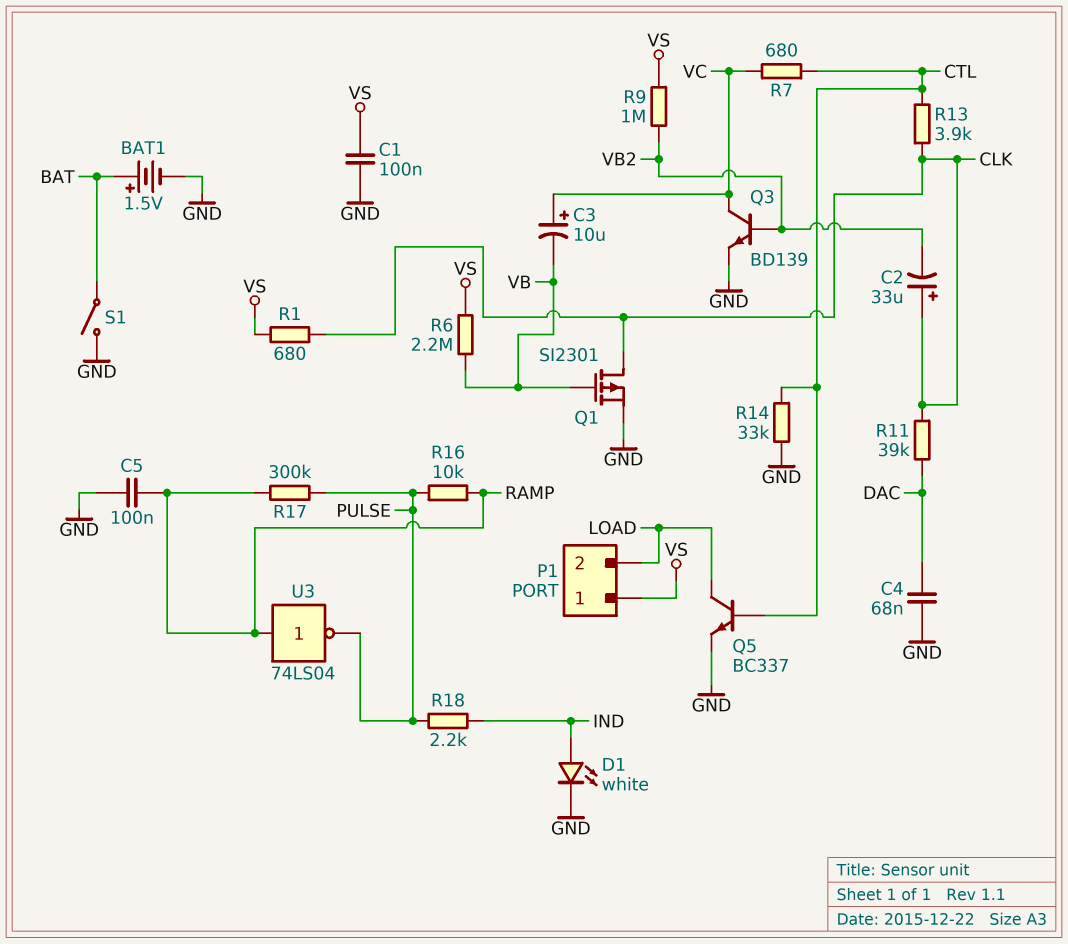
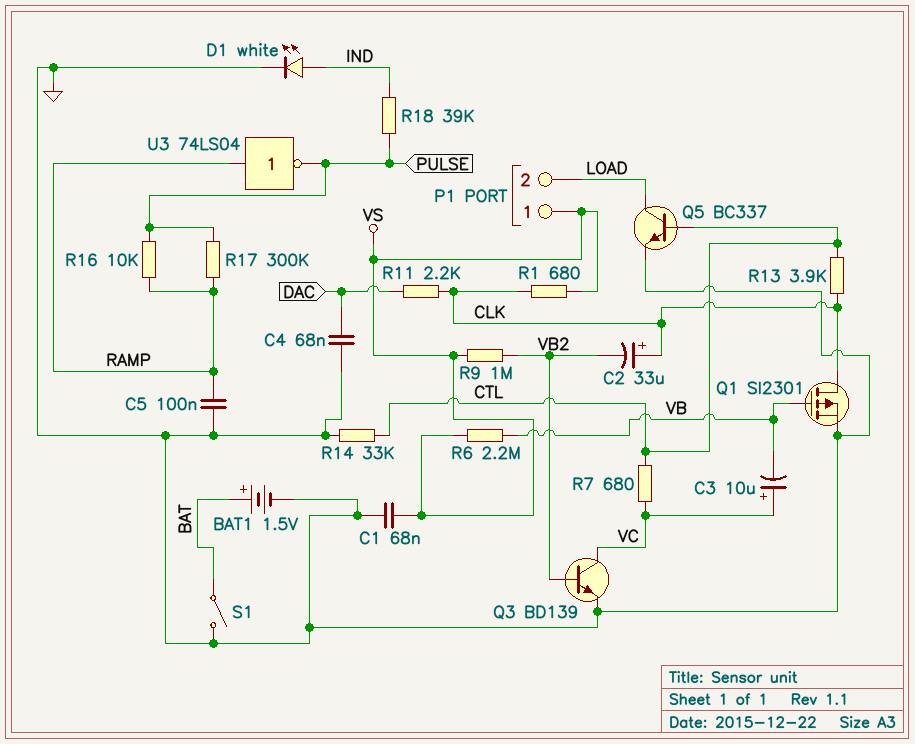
C1: 100nF (GND, VS) -> 68nF (GND, VS)
R11: 39k (CLK, DAC) -> 2.2k (CLK, DAC)
R18: 2.2k (IND, PULSE) -> 39k (IND, PULSE)

